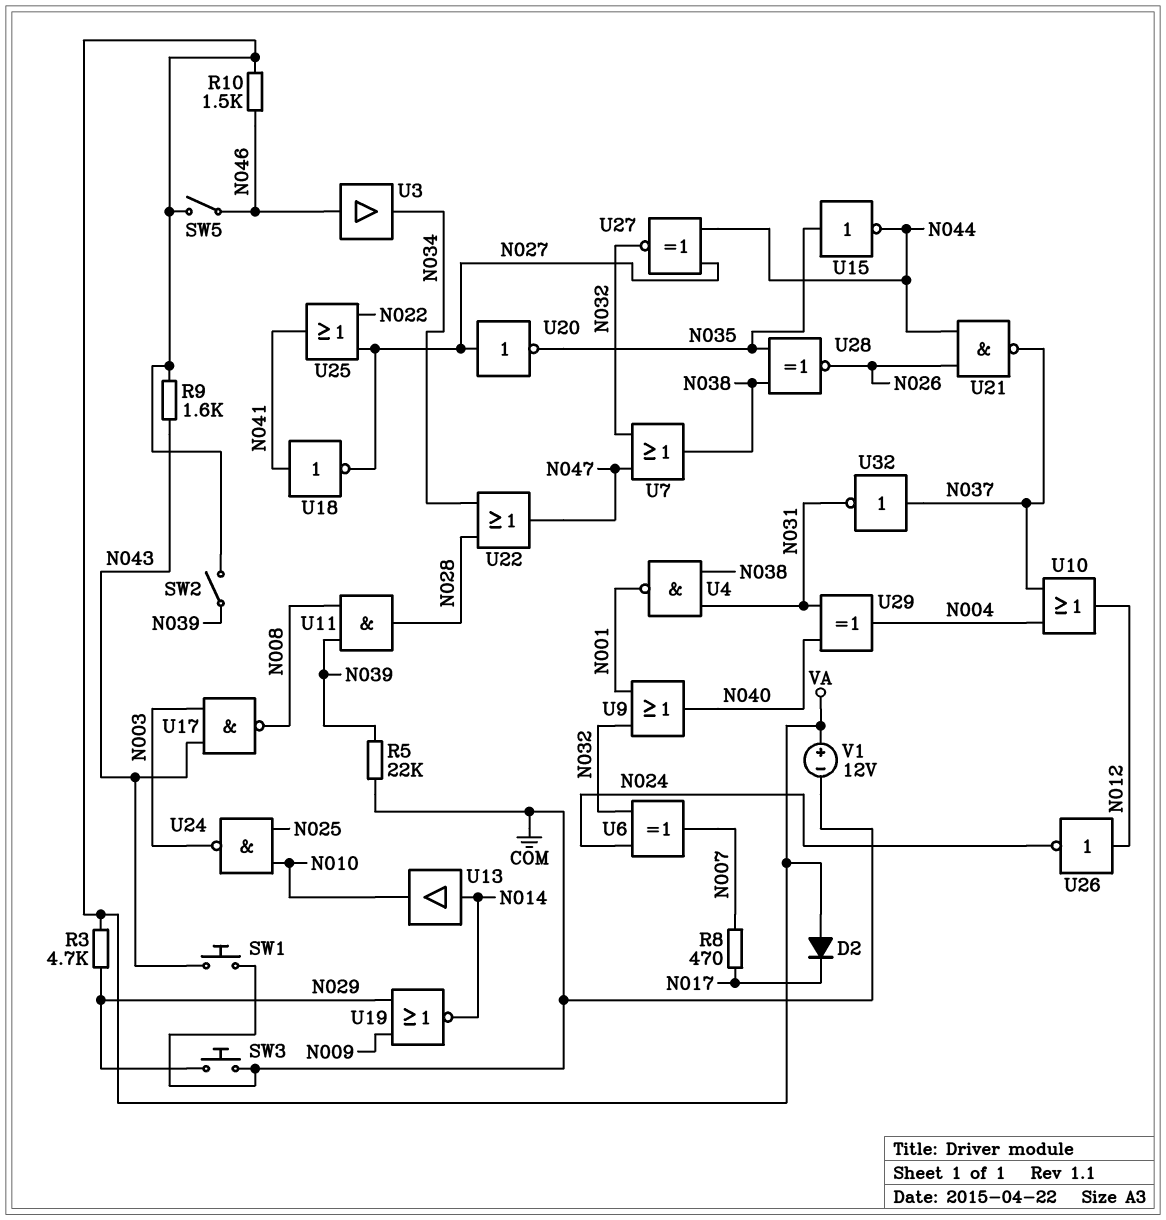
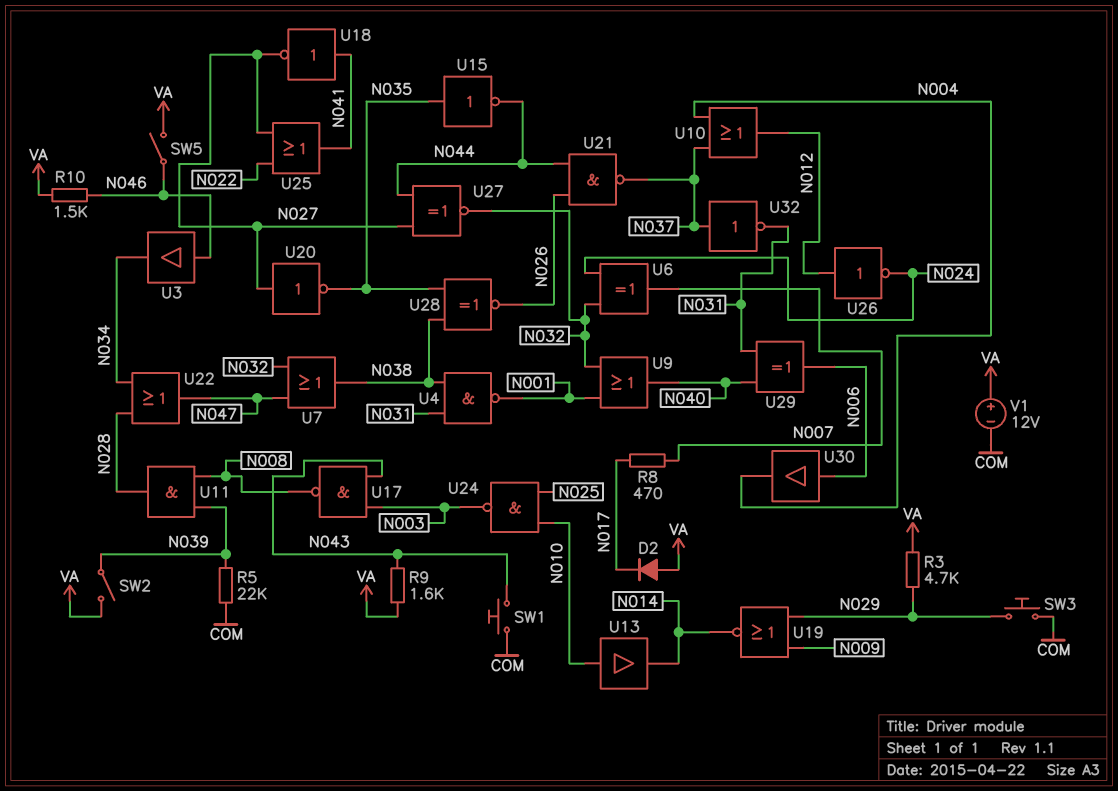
U13: buffer (in N014, out N010) -> buffer (in N010, out N014)
U29: XOR (in N031, in N040, out N004) -> XOR (in N031, in N040, out N006)
U30: none -> buffer (in N006, out N004)

